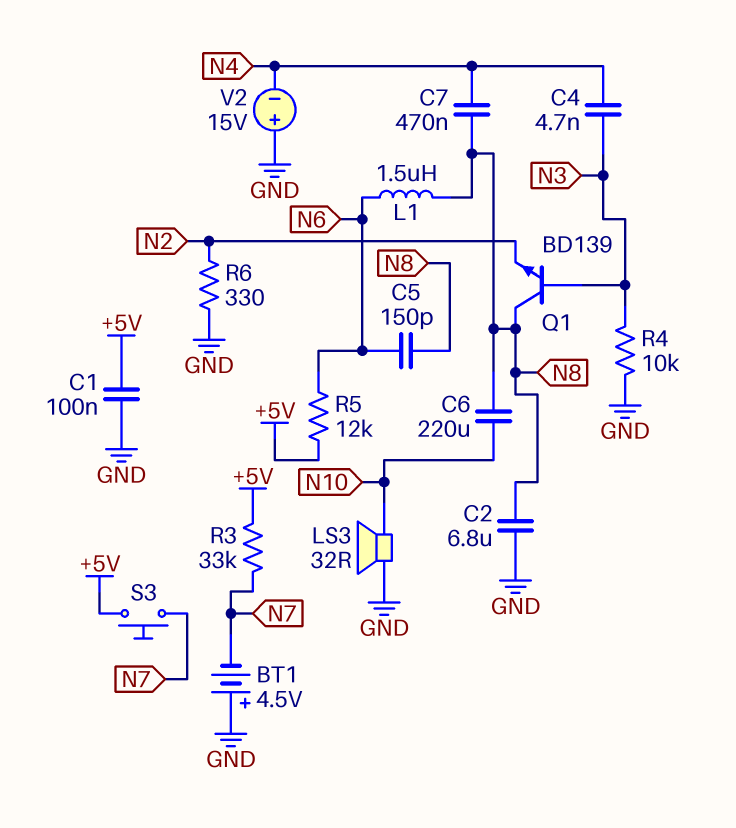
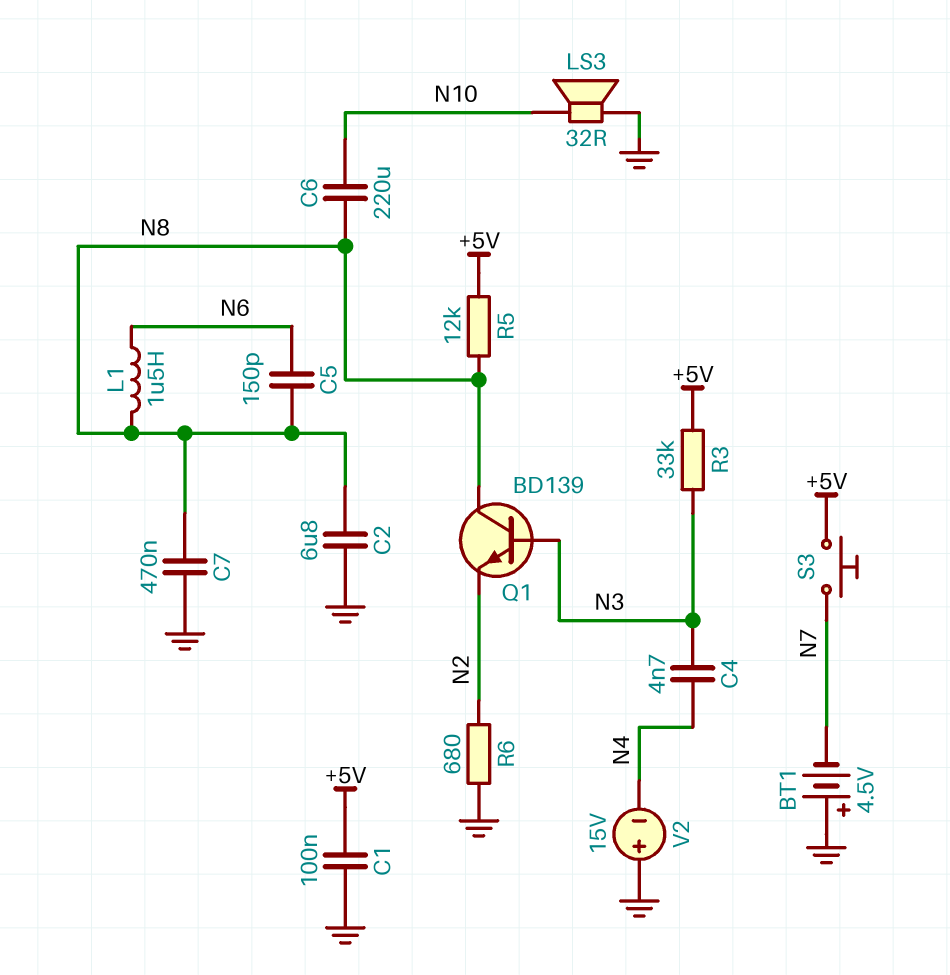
C7: 470nF (N4, N8) -> 470nF (GND, N8)
R3: 33k (+5V, N7) -> 33k (+5V, N3)
R4: 10k (GND, N3) -> none
R5: 12k (+5V, N6) -> 12k (+5V, N8)
R6: 330 (GND, N2) -> 680 (GND, N2)

